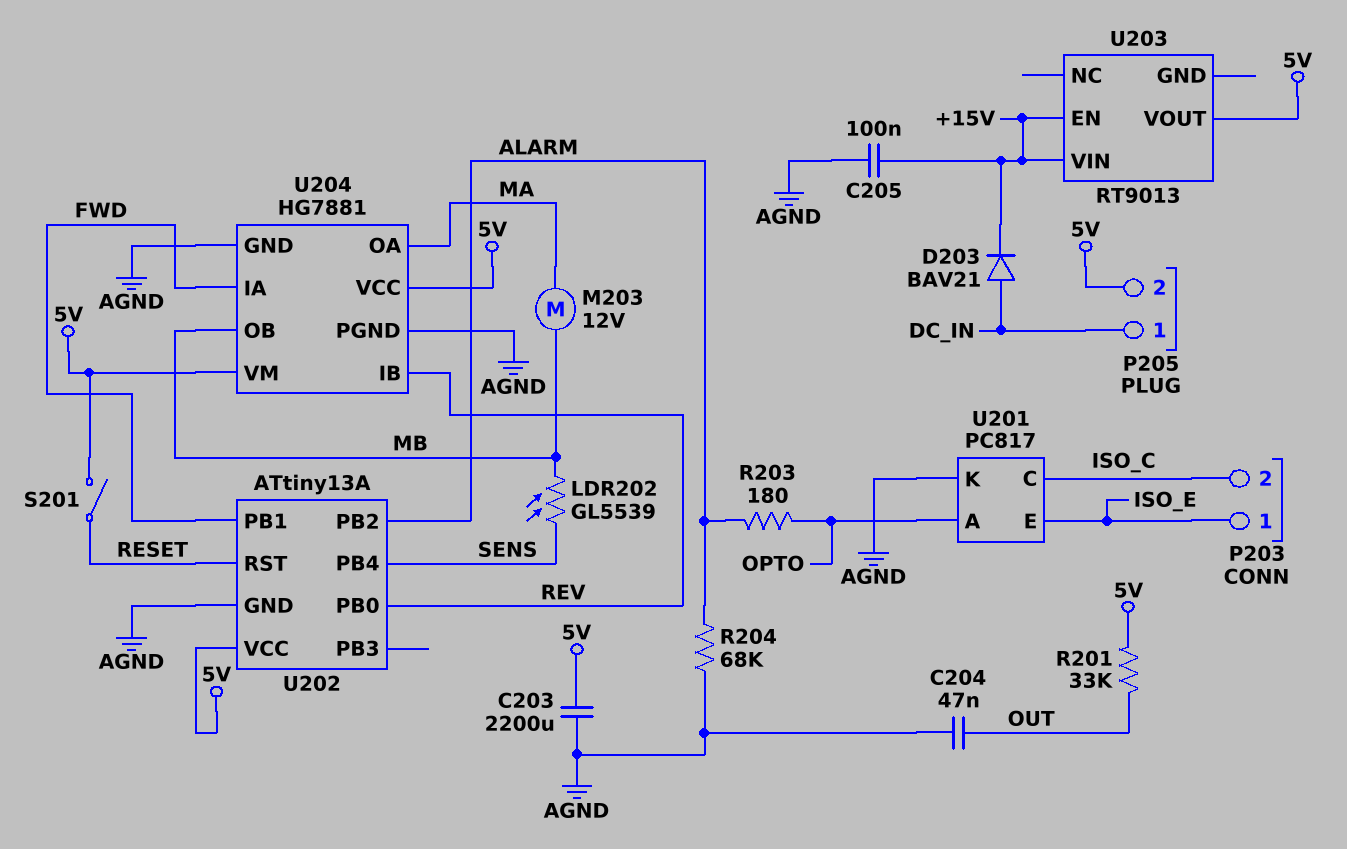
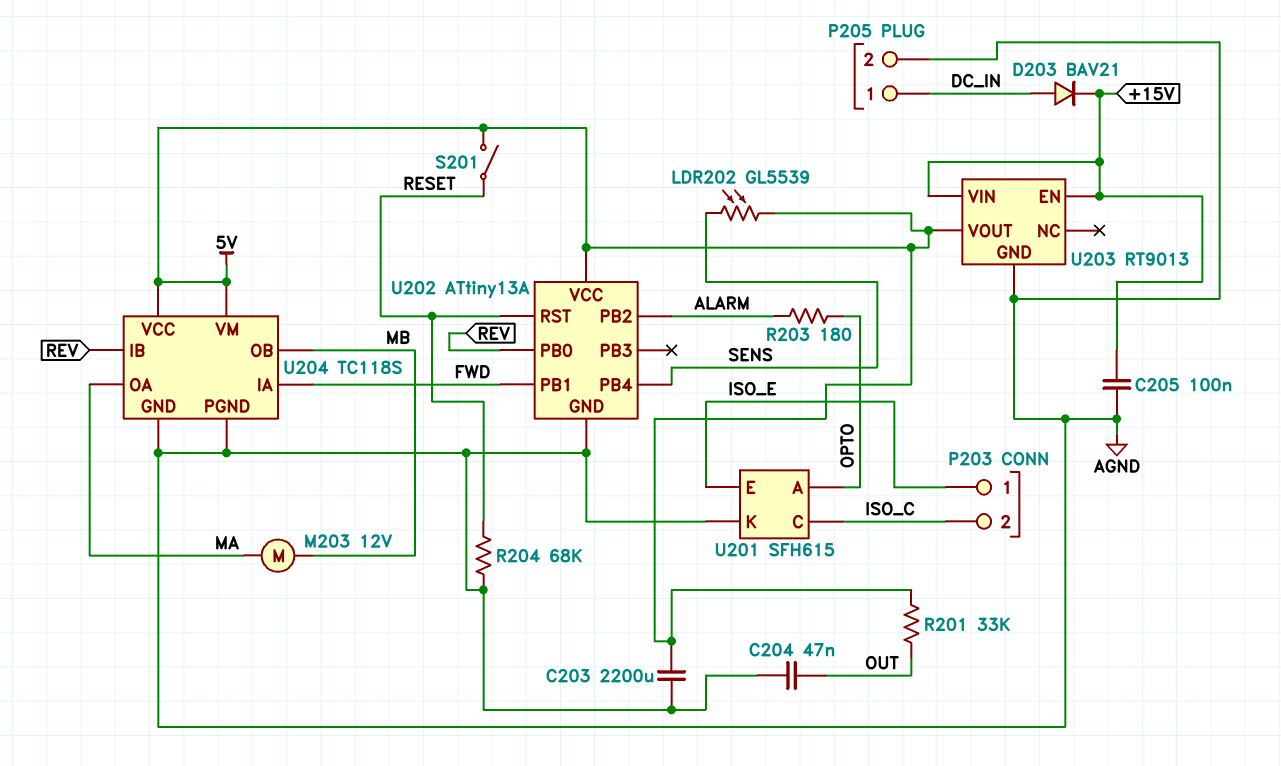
LDR202: GL5539 (MB, SENS) -> GL5539 (5V, SENS)
P205 pin 2: 5V -> AGND
R204: 68k (AGND, ALARM) -> 68k (AGND, RESET)
U201: PC817 -> SFH615
U203 pin GND: none -> AGND
U204: HG7881 -> TC118S

